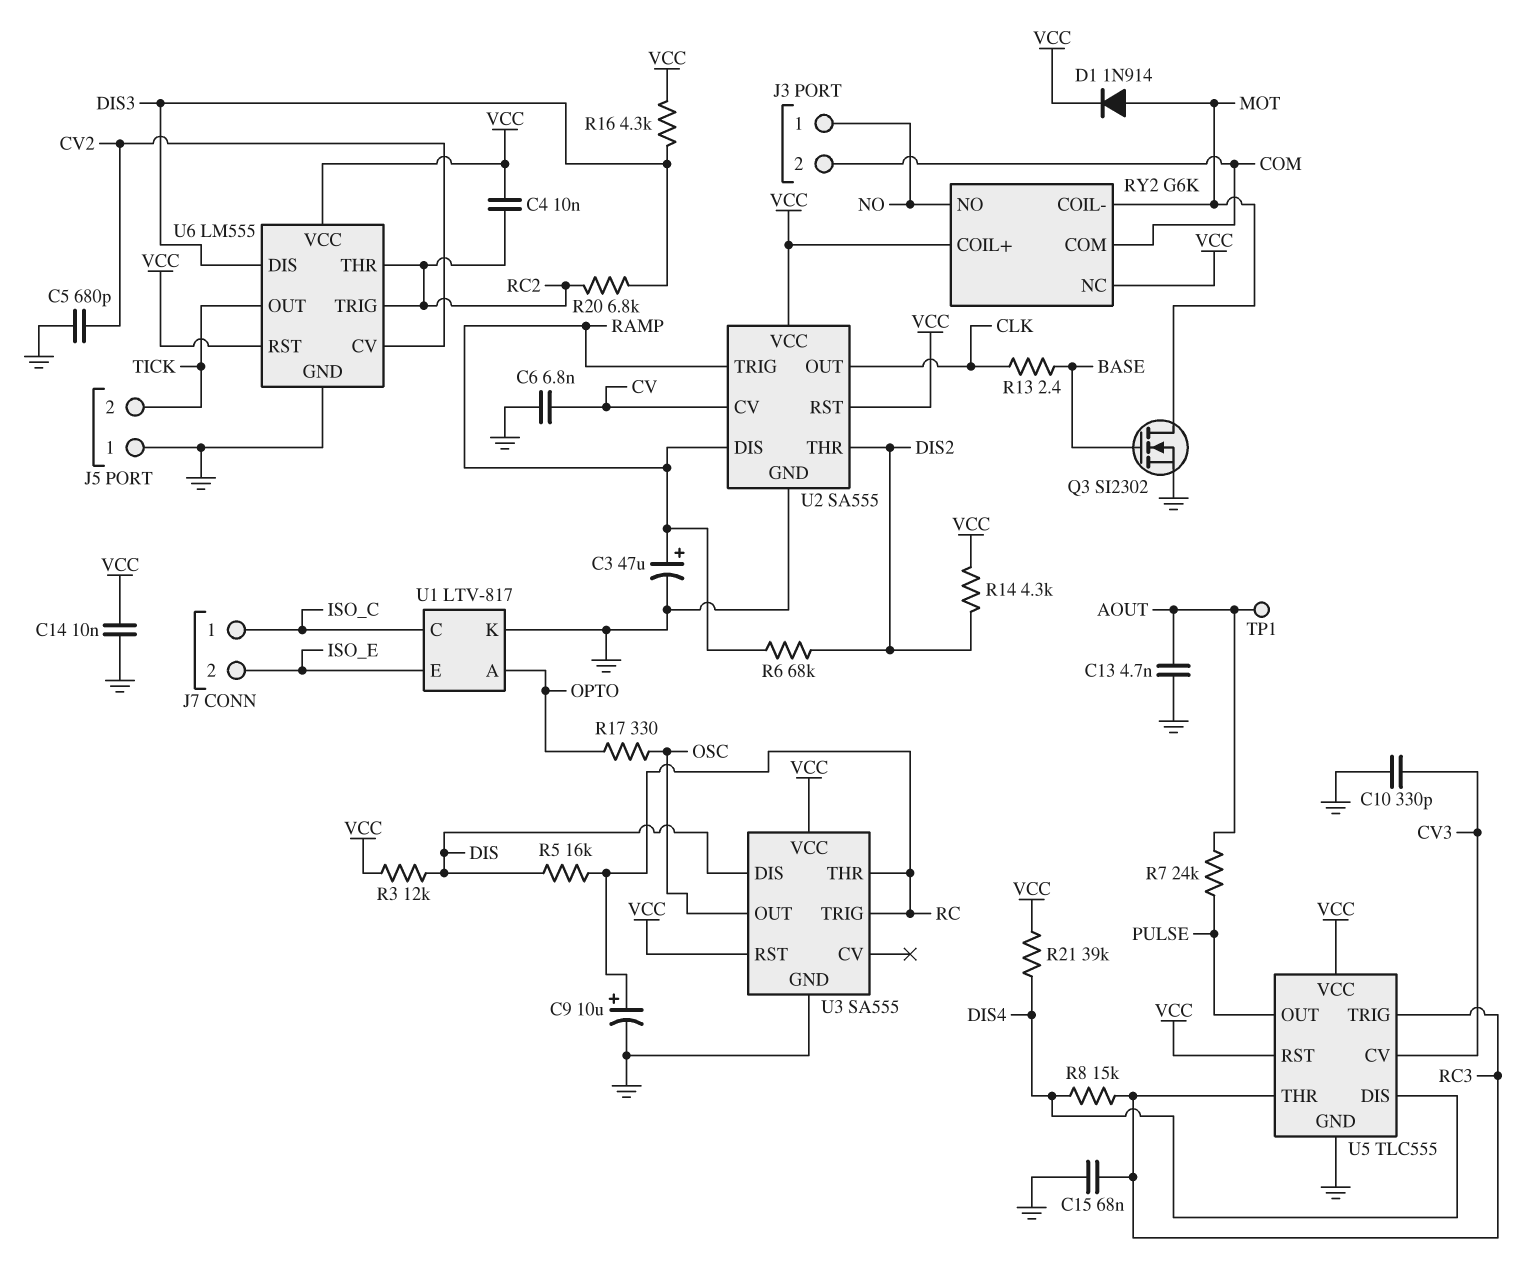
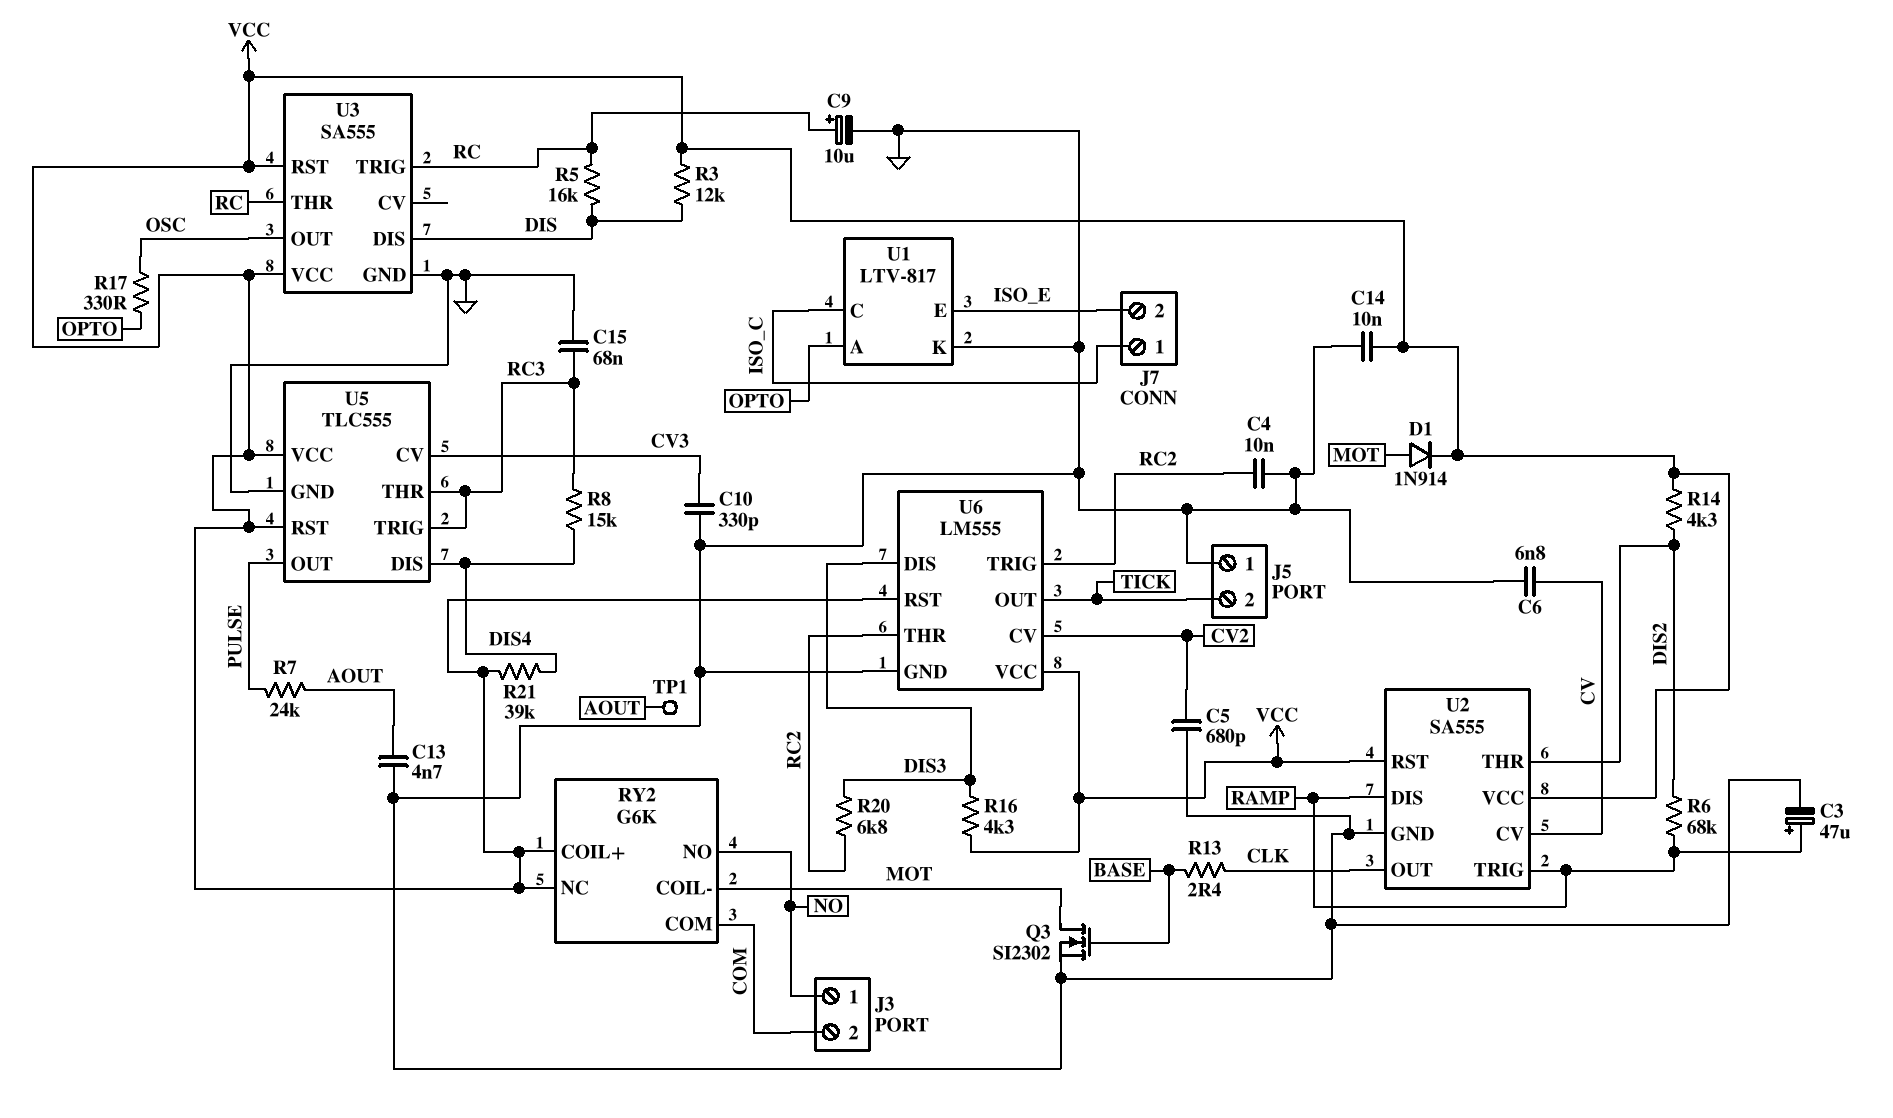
C4: 10nF (RC2, VCC) -> 10nF (GND, RC2)

